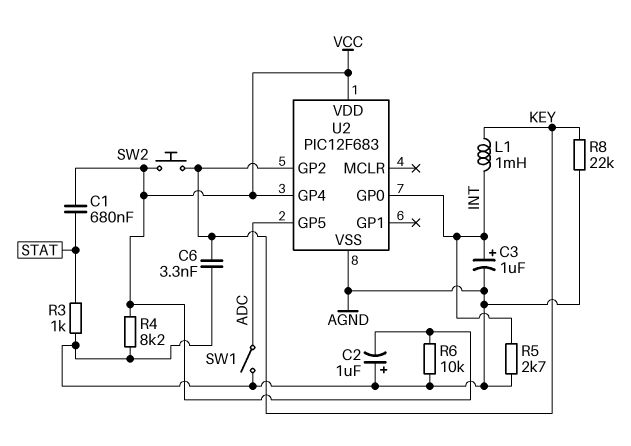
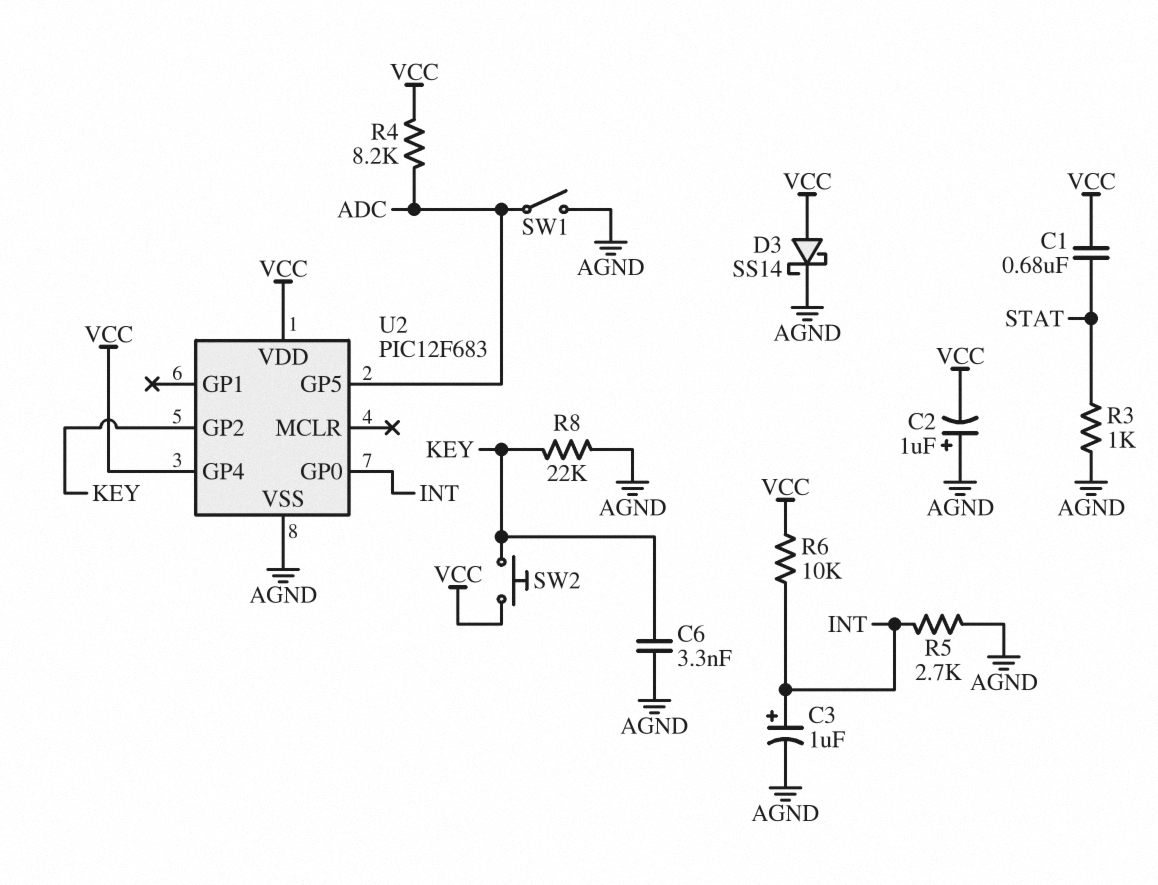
D3: none -> schottky SS14 (A VCC, K AGND)
L1: 1mH (INT, KEY) -> none
R4: 8.2k (AGND, VCC) -> 8.2k (ADC, VCC)
R6: 10k (AGND, VCC) -> 10k (INT, VCC)

